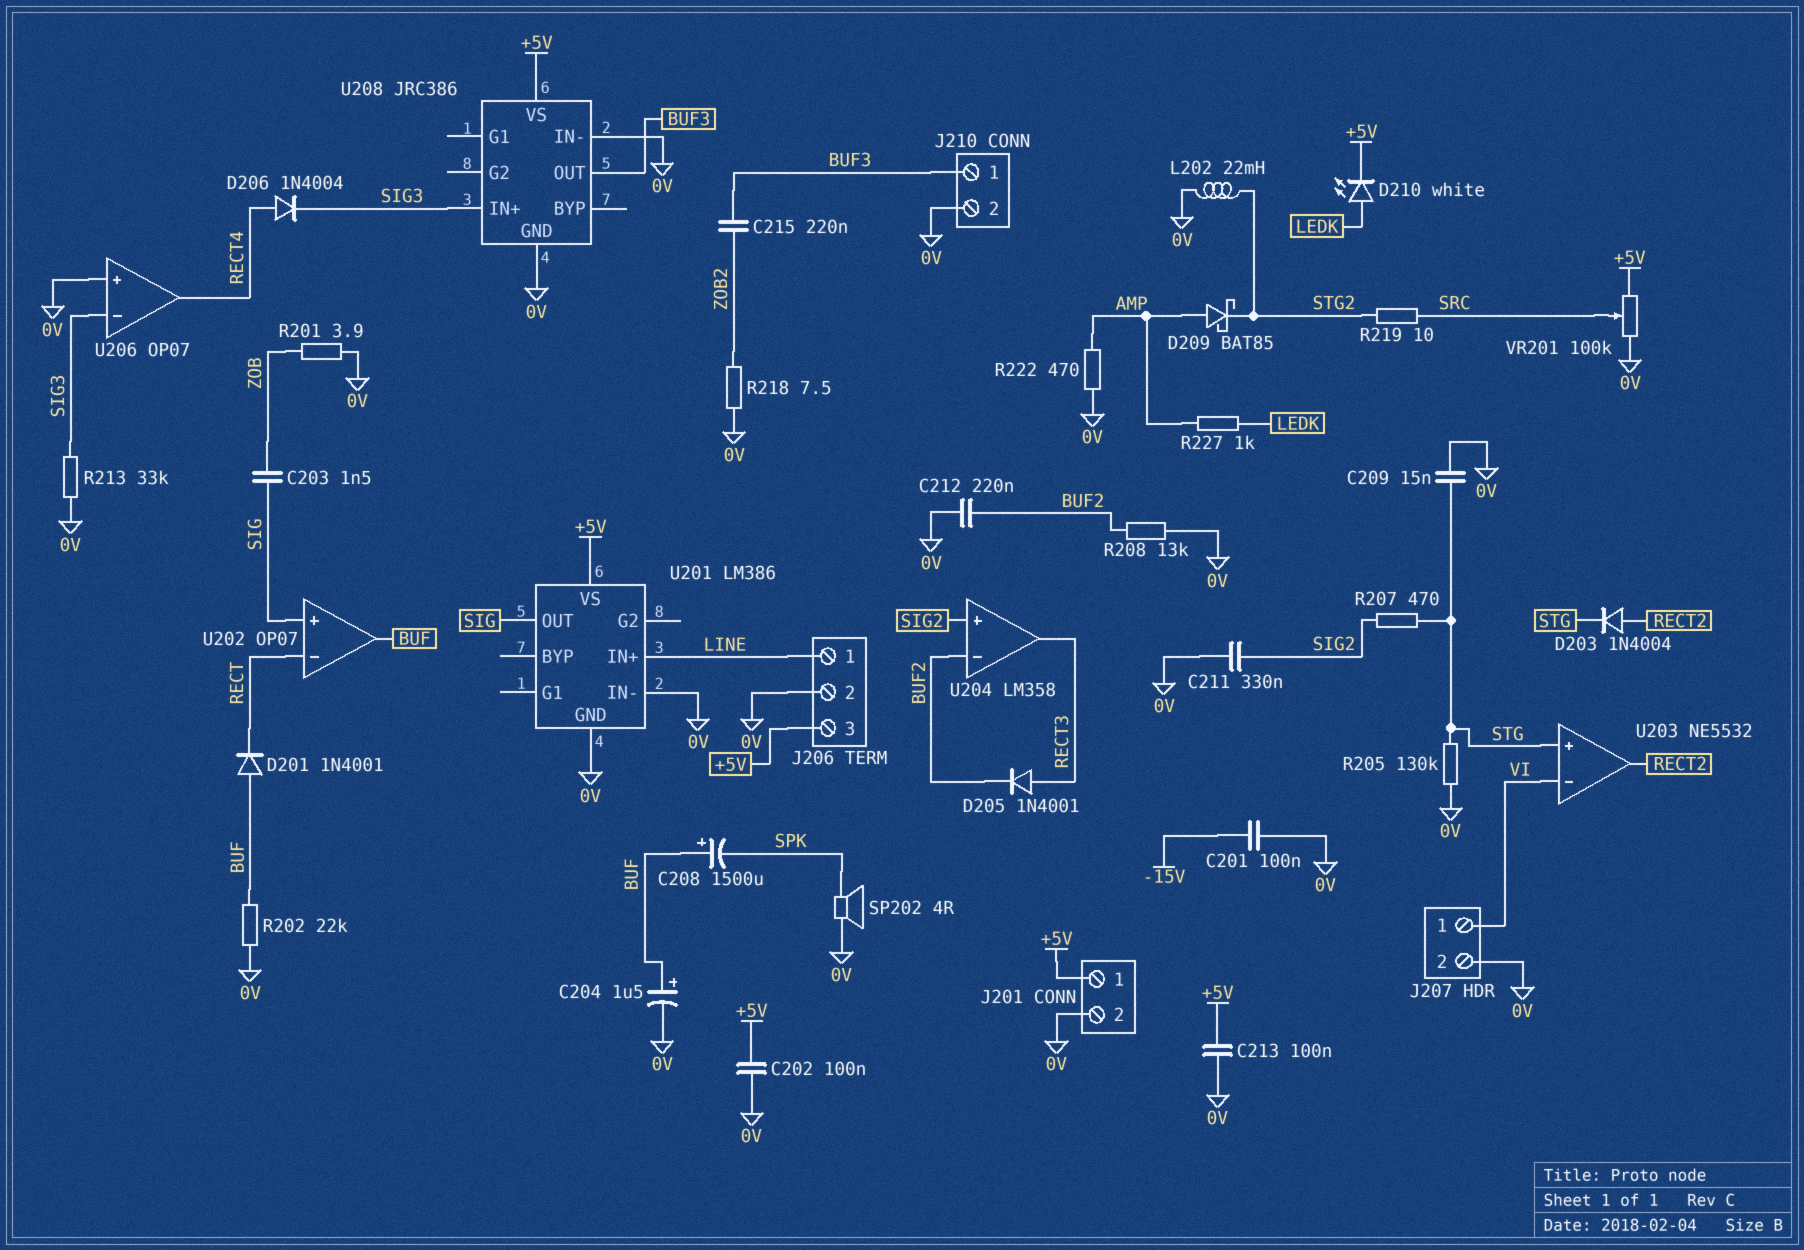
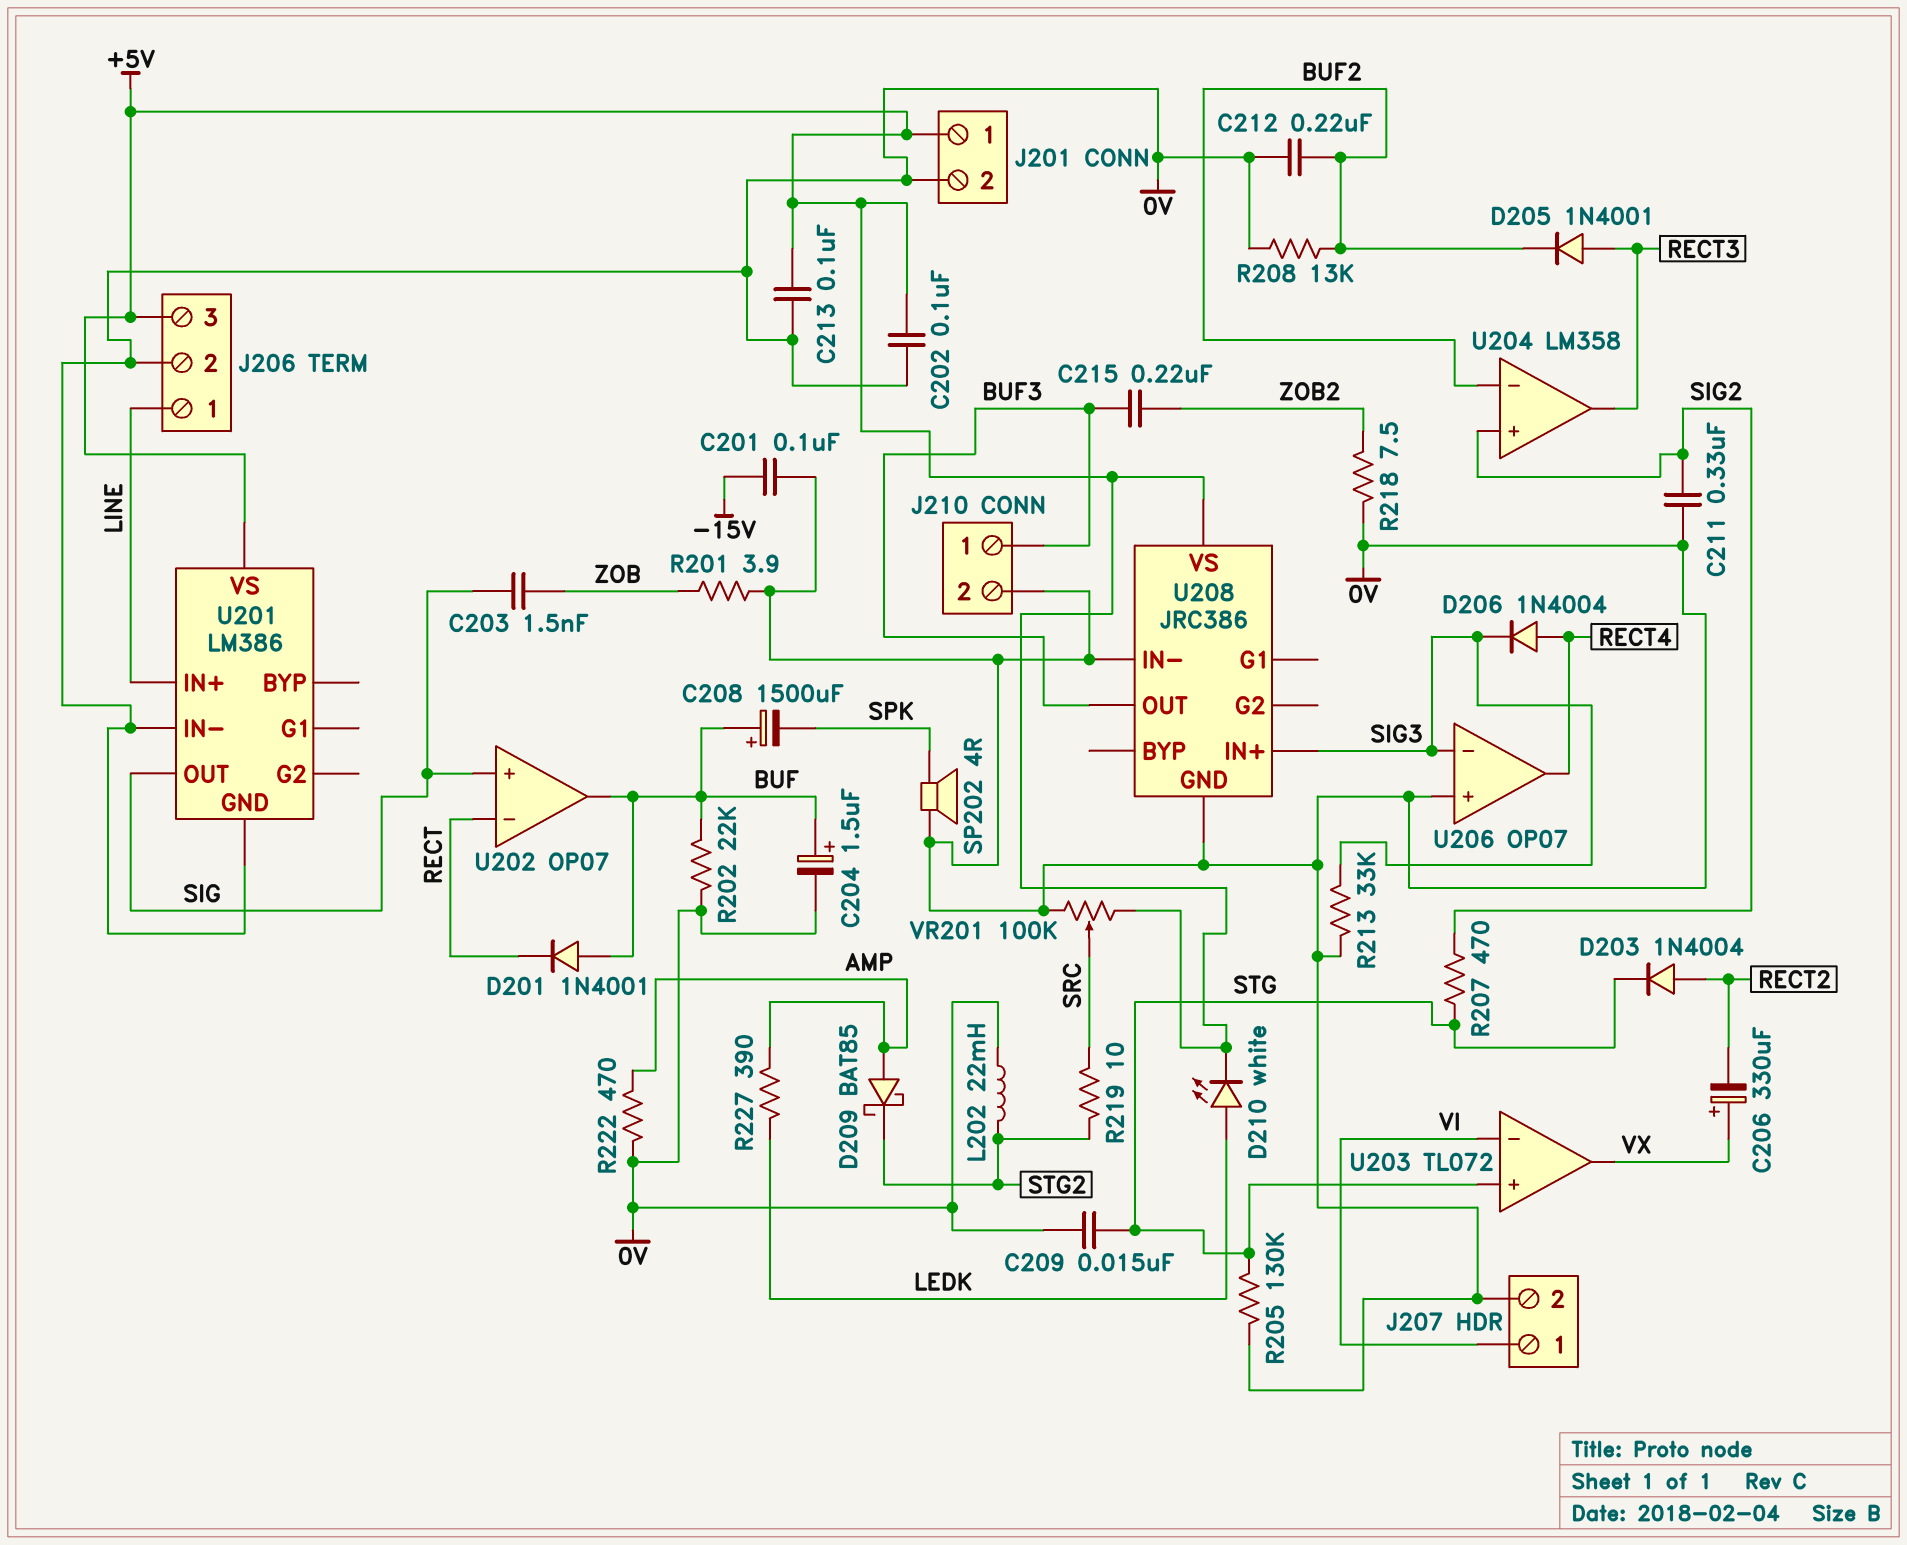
C206: none -> 330uF (plus VX, minus RECT2)
R227: 1k (AMP, LEDK) -> 390 (AMP, LEDK)
U203: NE5532 -> TL072
U203 pin out: RECT2 -> VX

